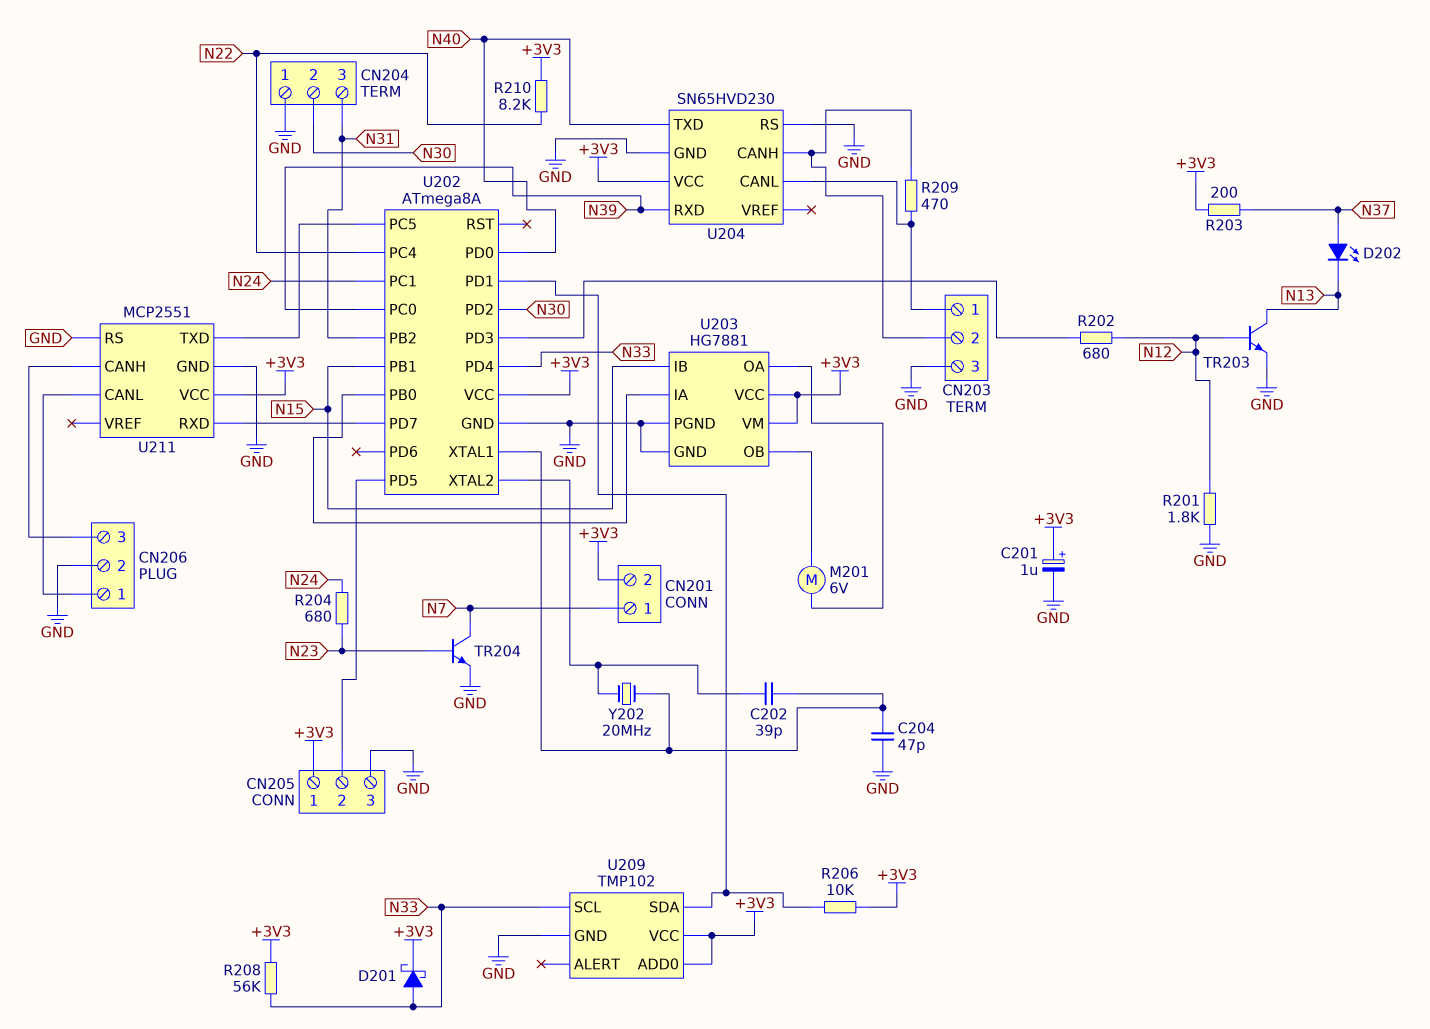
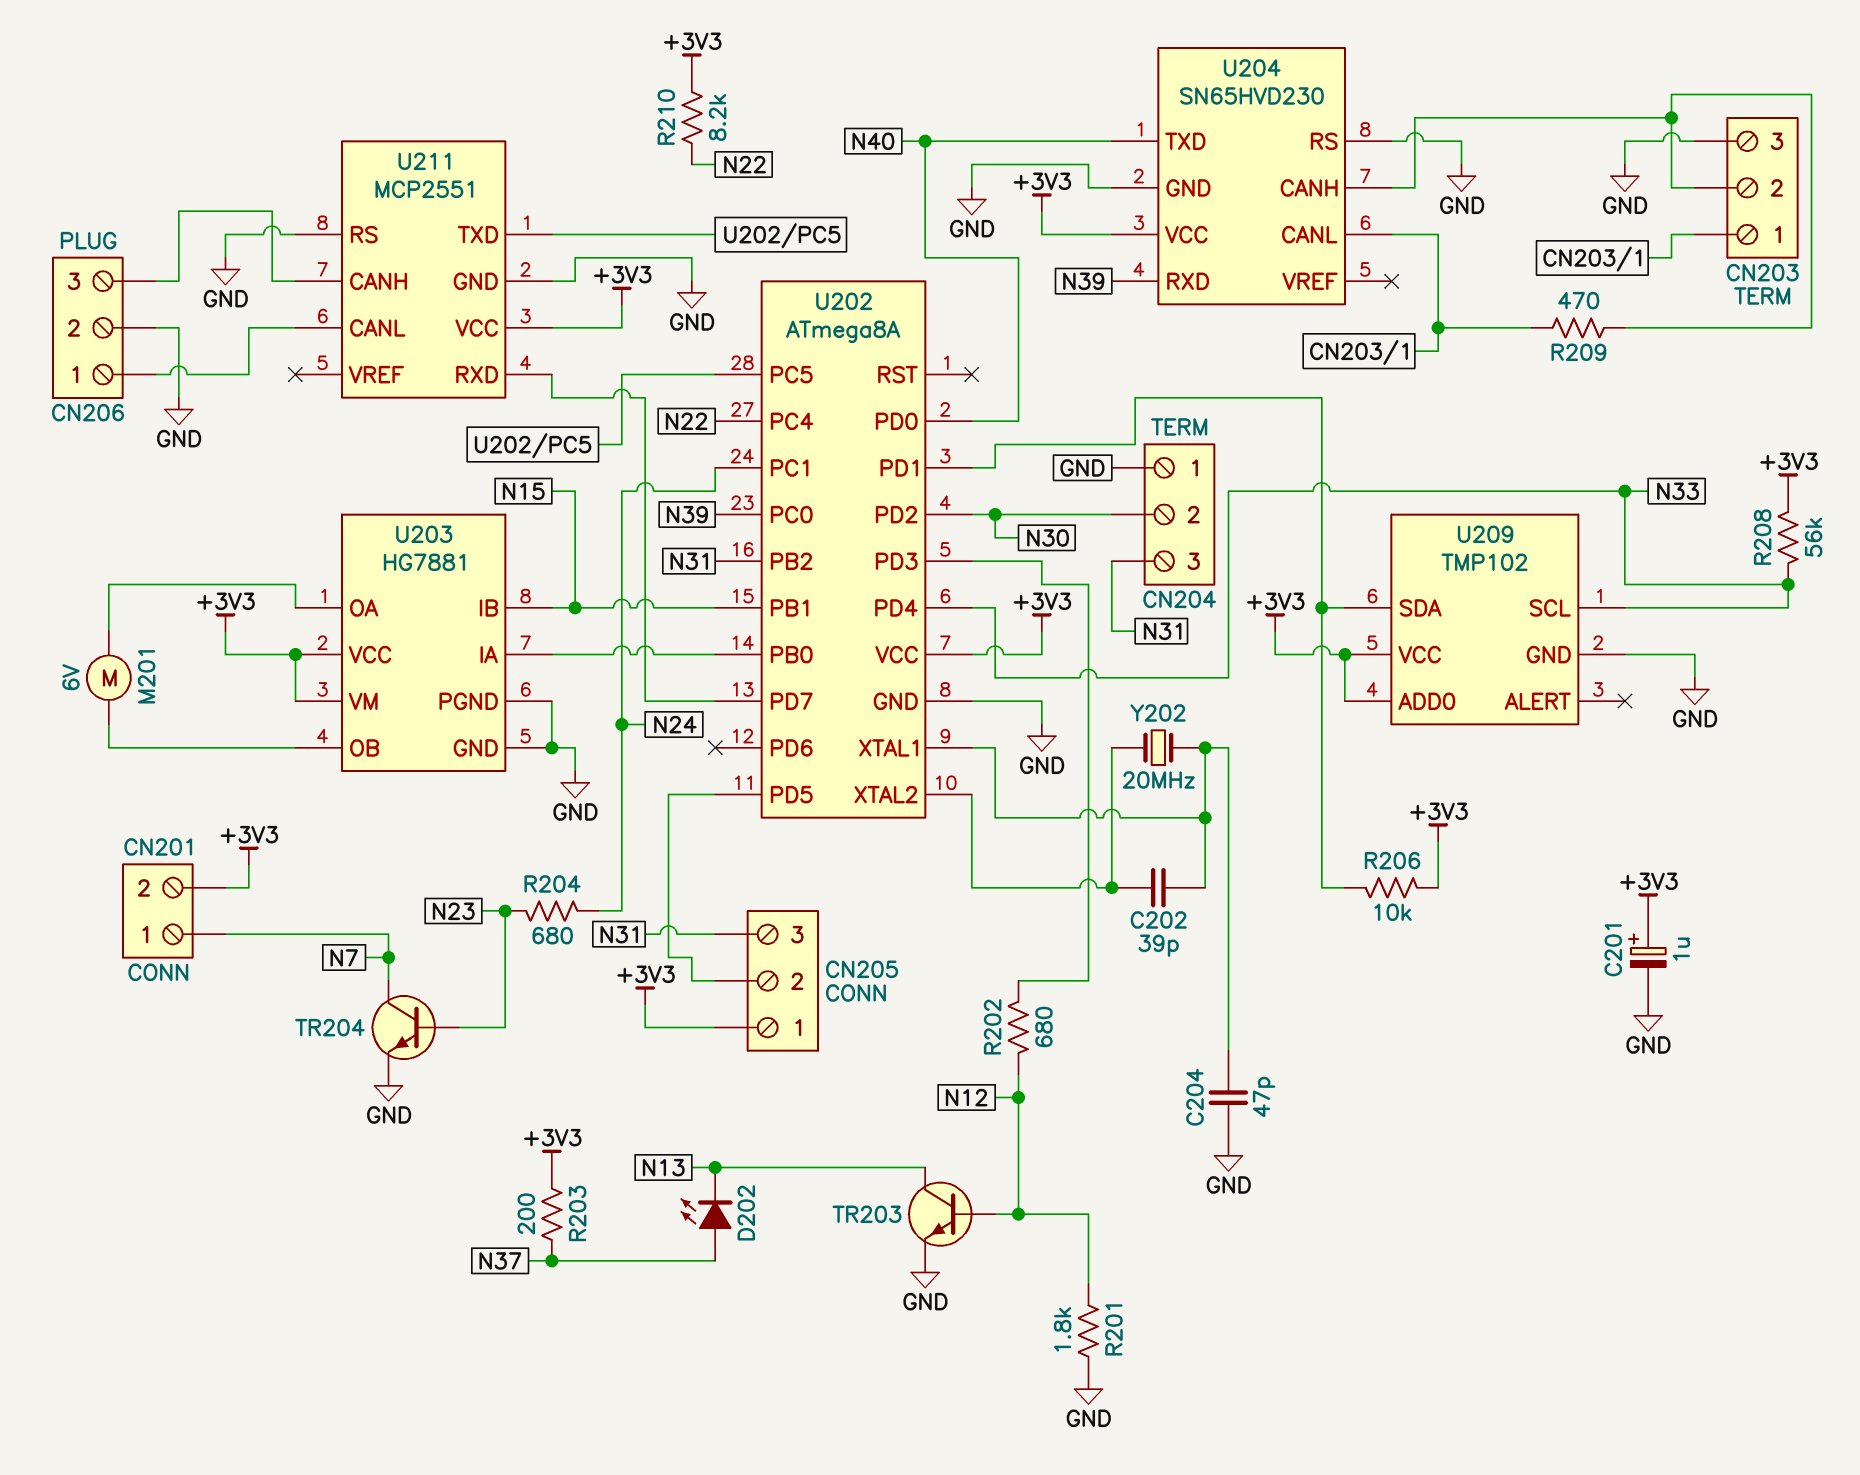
CN205 pin 3: GND -> N31
D201: schottky (A N33, K +3V3) -> none

